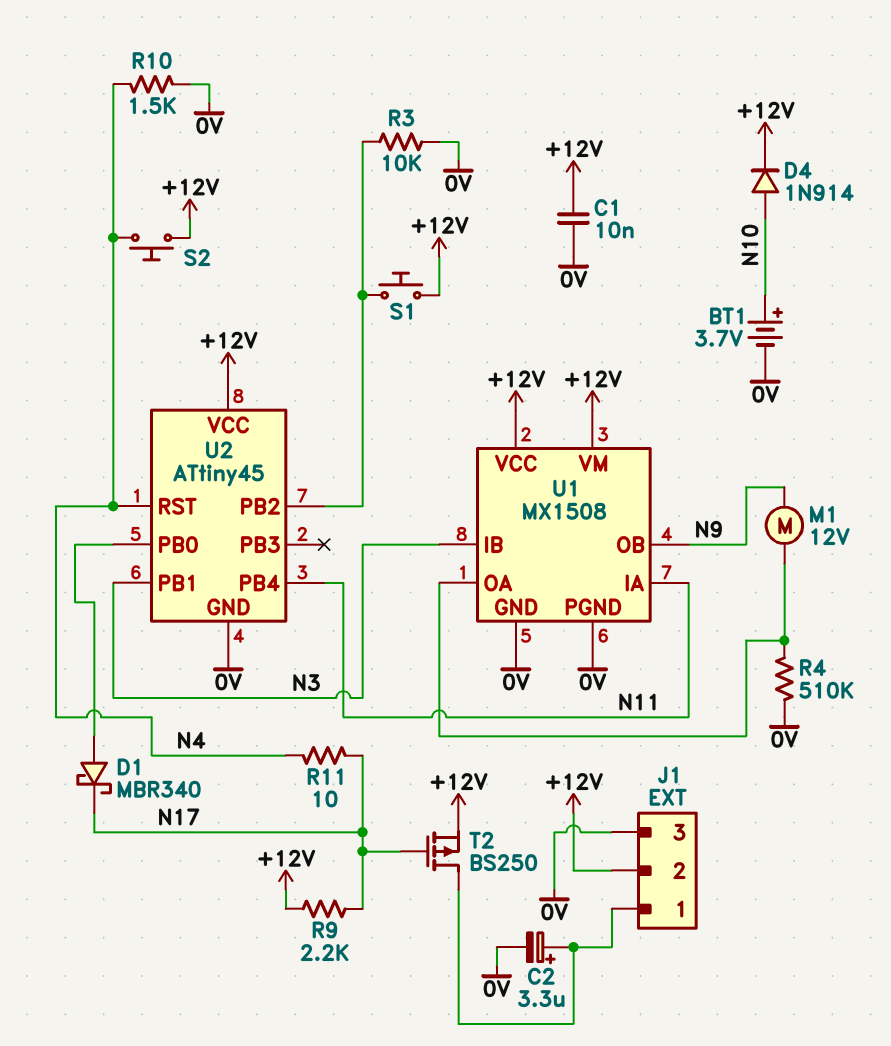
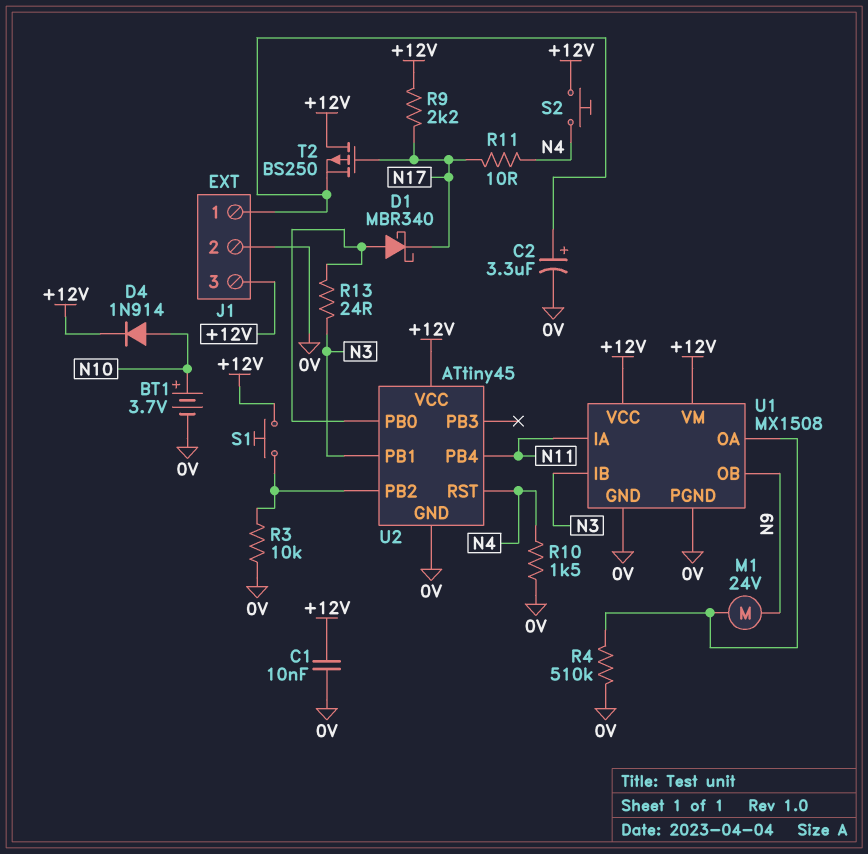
J1 pin 2: +12V -> 0V
J1 pin 3: 0V -> +12V
M1: motor 12V (N9, U1/OA) -> motor 24V (N9, U1/OA)
R13: none -> 24 (N3, U2/PB0)
T2: PMOS BS250 (G N17, D J1/1, S +12V) -> PMOS BS250 (G N17, D +12V, S J1/1)

